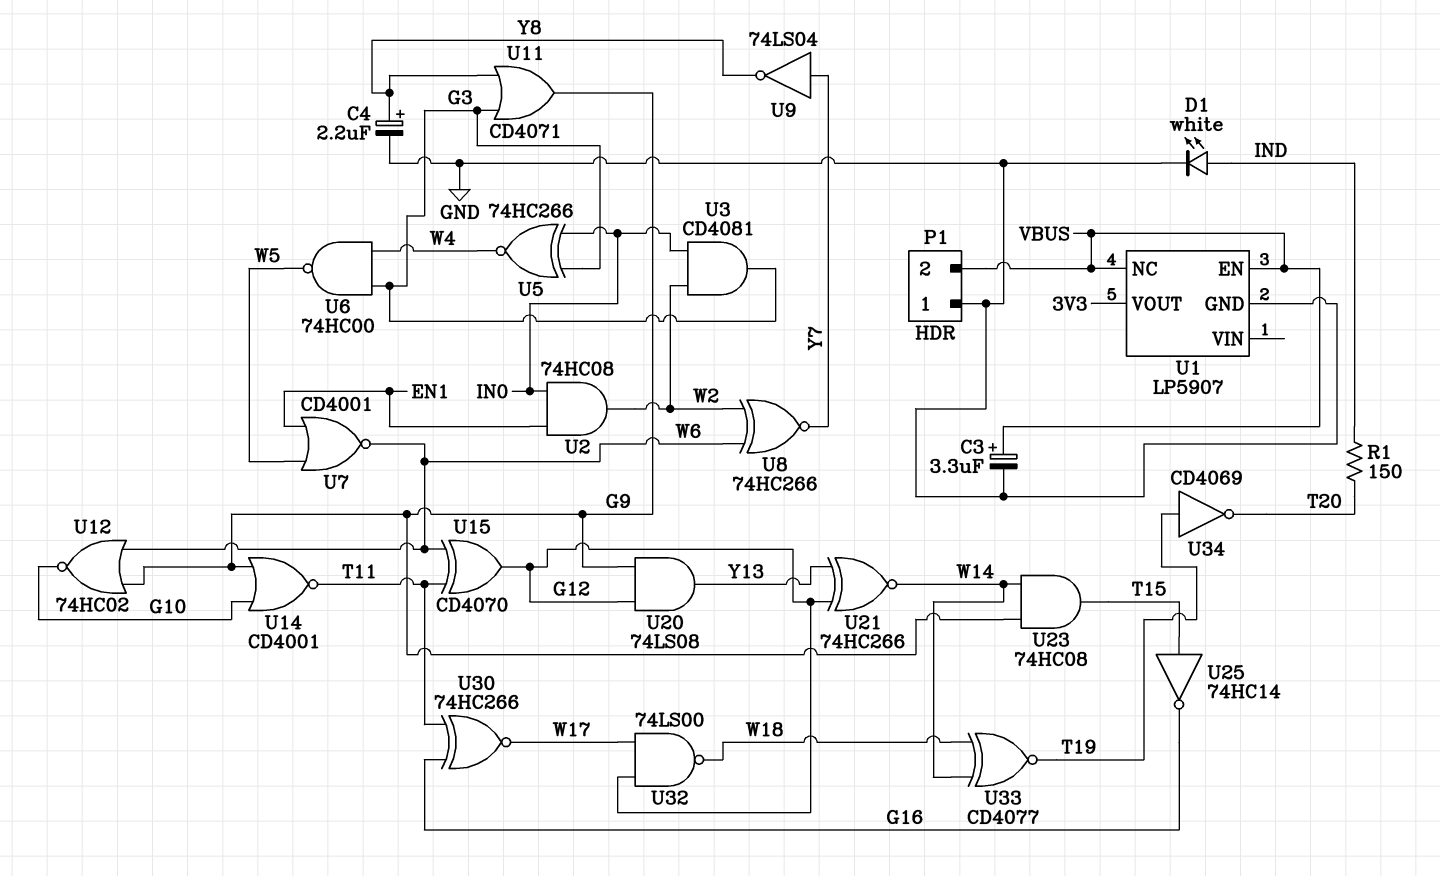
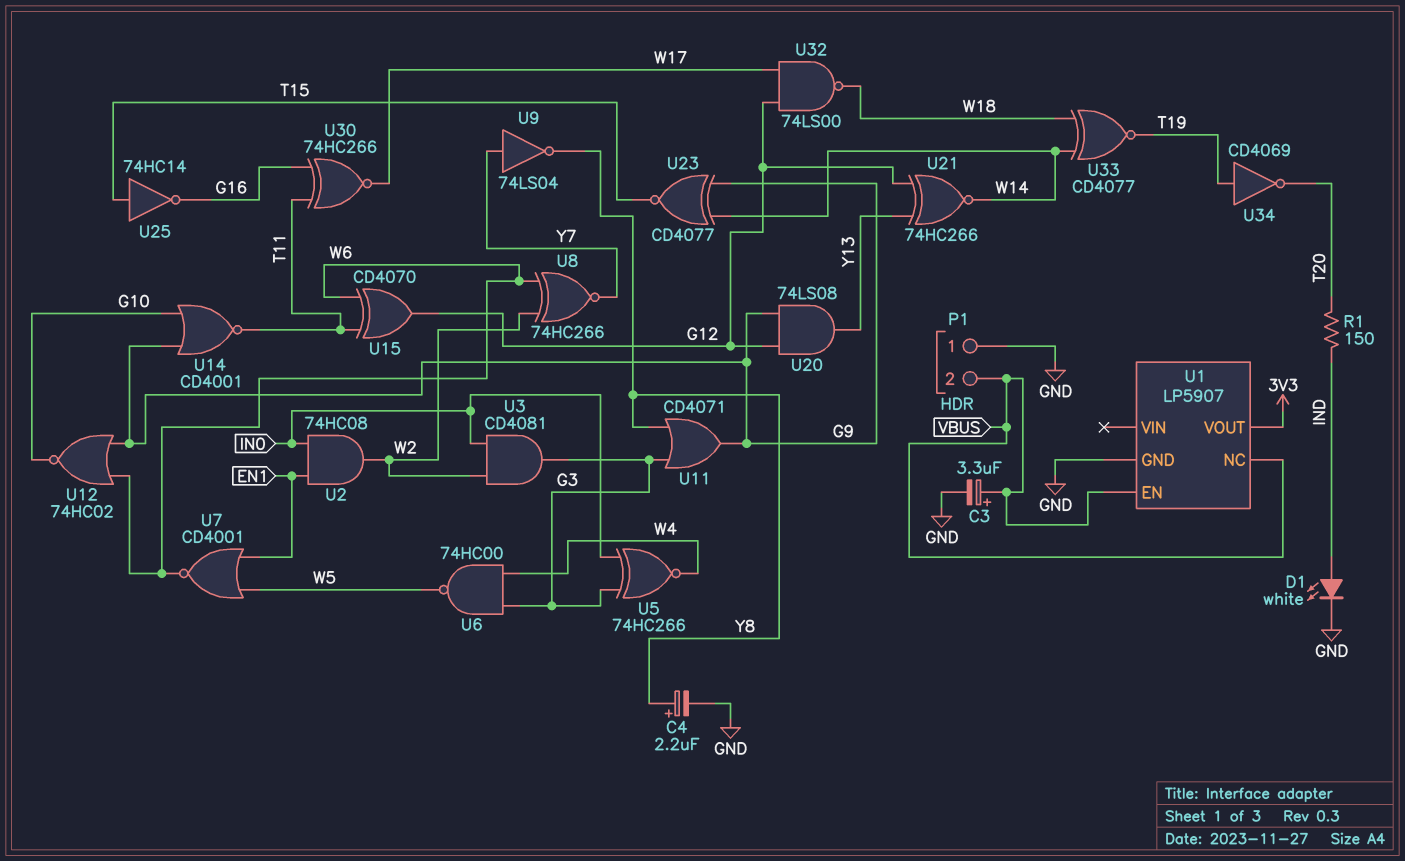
U23: AND 74HC08 (in G9, in W14, out T15) -> XNOR CD4077 (in G9, in W14, out T15)

